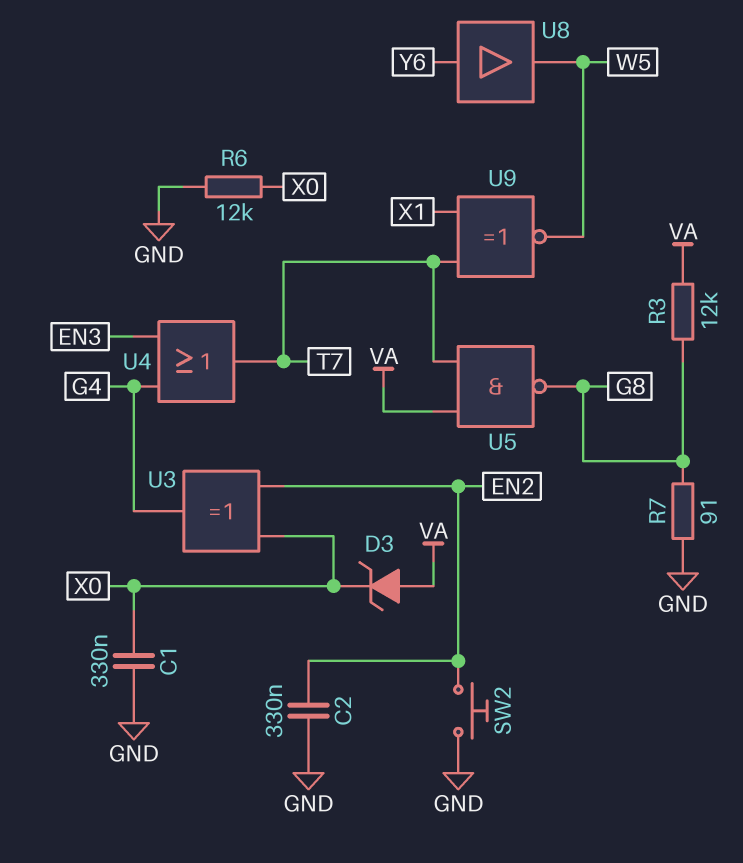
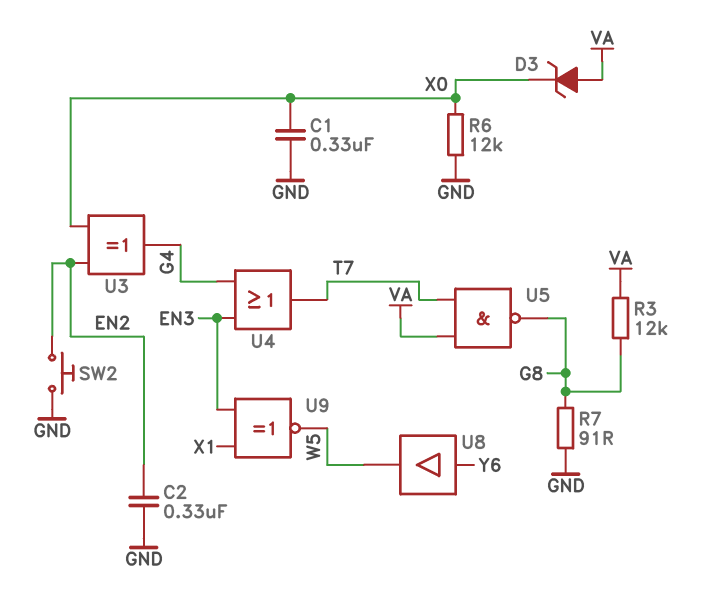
U9: XNOR (in T7, in X1, out W5) -> XNOR (in EN3, in X1, out W5)

